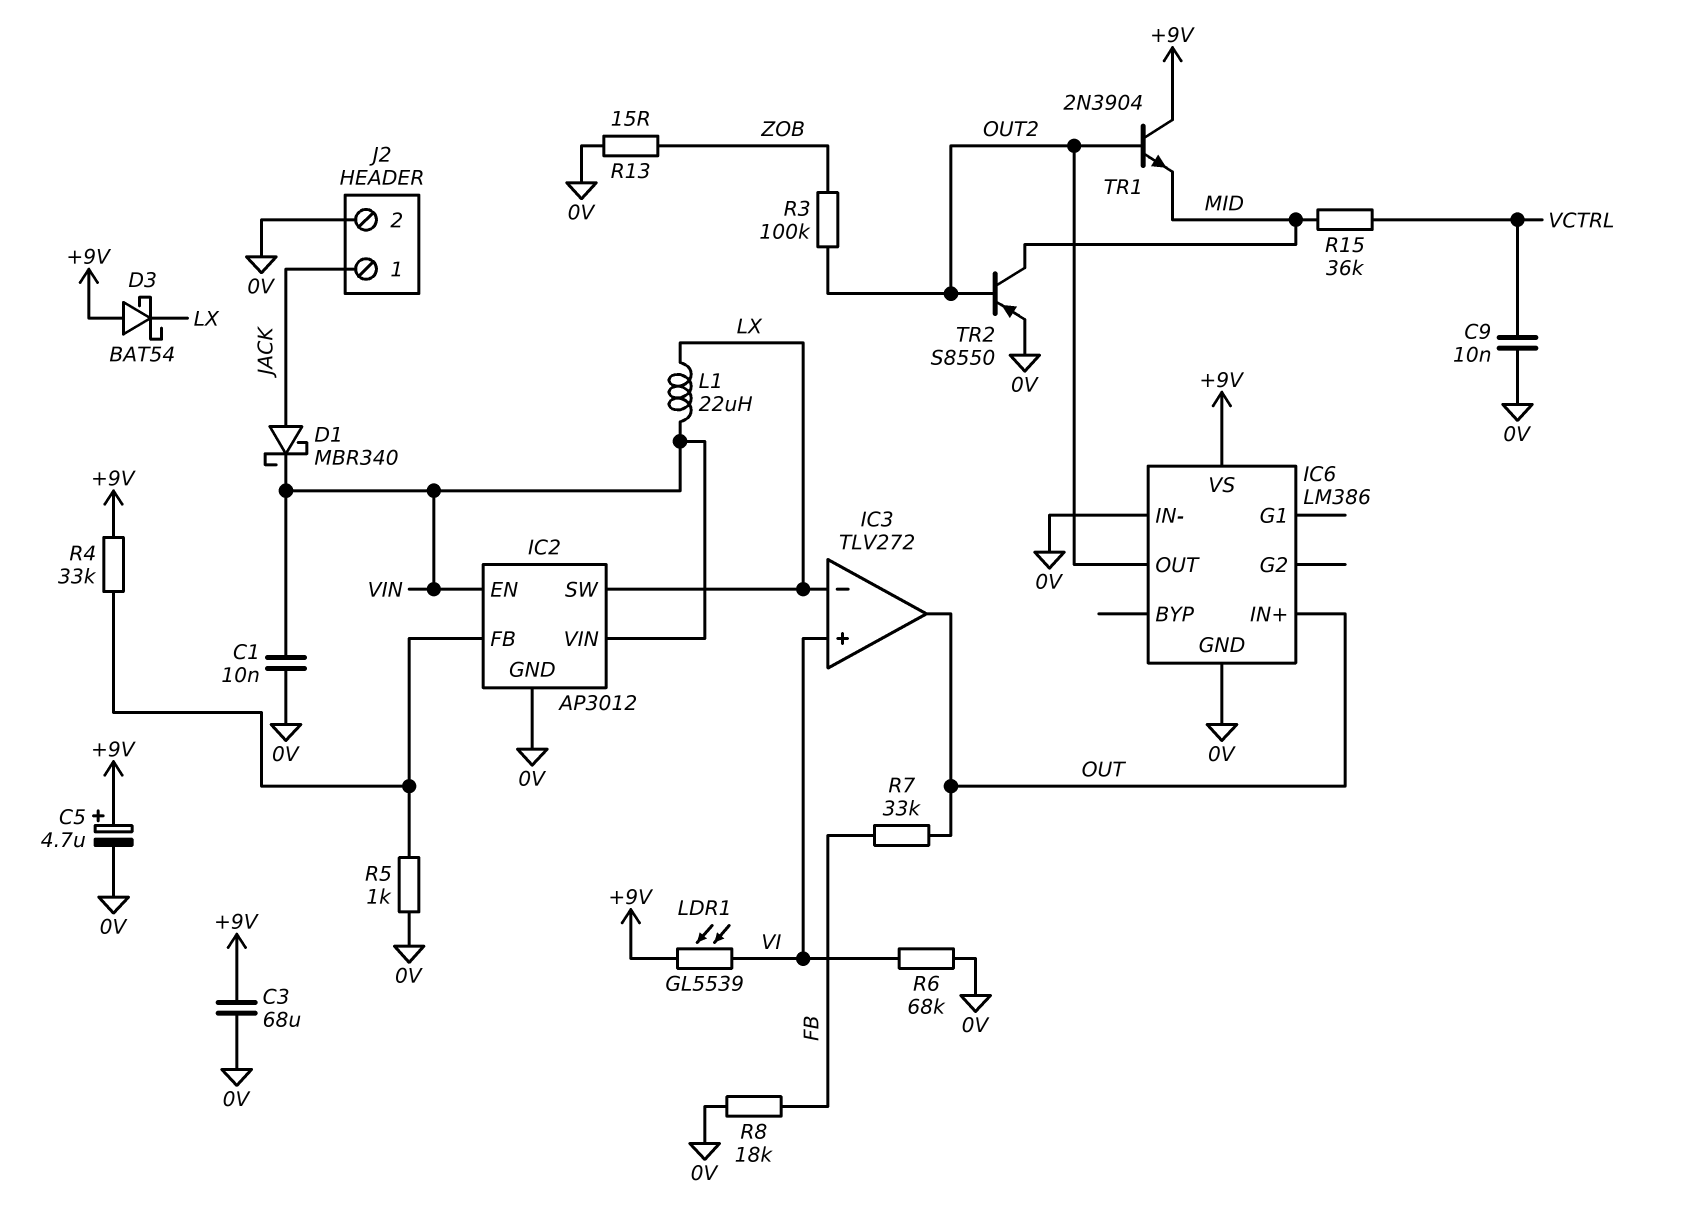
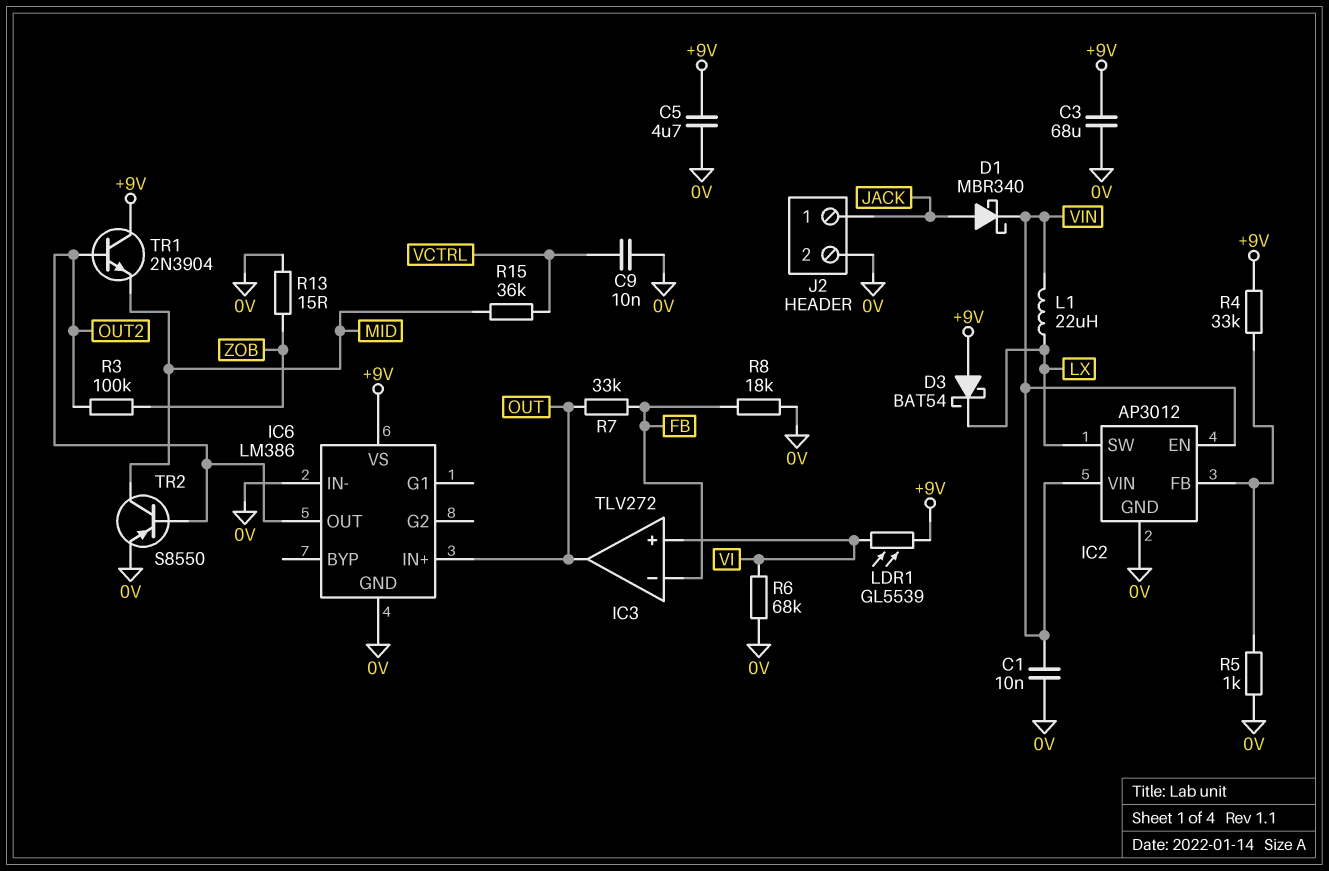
C5: 4.7uF (plus +9V, minus 0V) -> 4.7uF (+9V, 0V)
IC3 pin in-: LX -> FB

